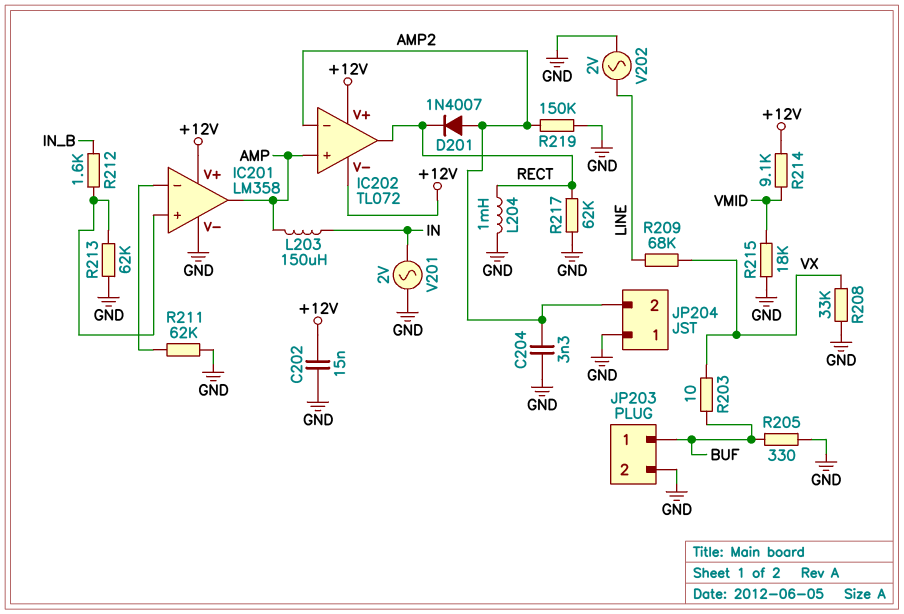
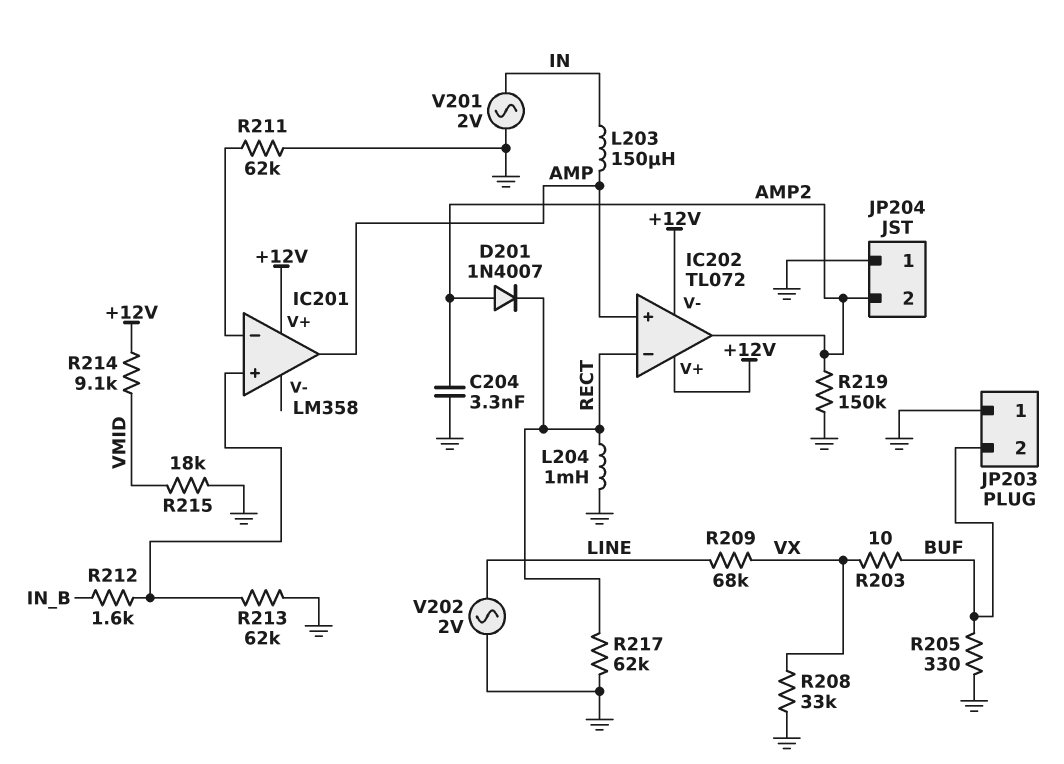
C202: 15nF (+12V, GND) -> none
IC201 pin V-: GND -> none
IC202 pin in-: AMP2 -> RECT
IC202 pin out: RECT -> AMP2
JP203 pin 1: BUF -> GND
JP203 pin 2: GND -> BUF

